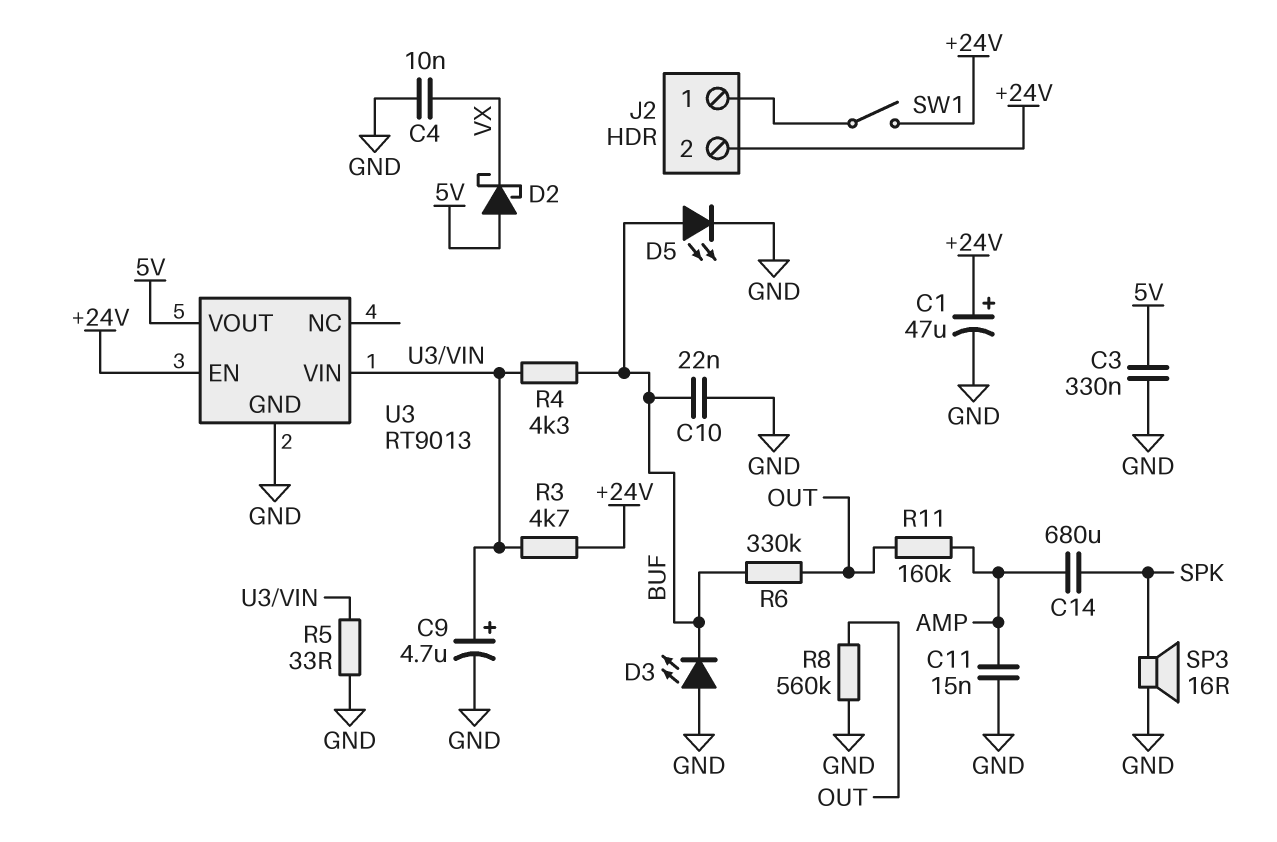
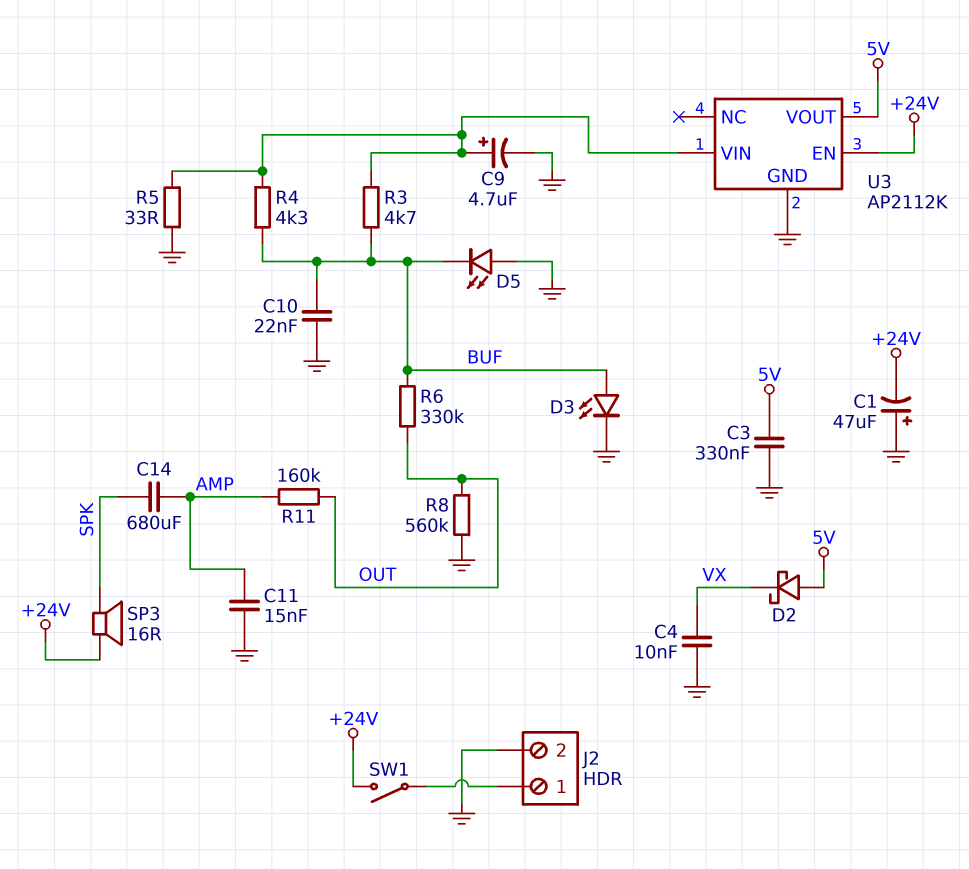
C1: 47uF (plus +24V, minus GND) -> 47uF (plus GND, minus +24V)
D3: LED (A GND, K BUF) -> LED (A BUF, K GND)
D5: LED (A BUF, K GND) -> LED (A GND, K BUF)
J2 pin 2: +24V -> GND
R3: 4.7k (+24V, U3/VIN) -> 4.7k (BUF, U3/VIN)
SP3: speaker 16R (GND, SPK) -> speaker 16R (+24V, SPK)
U3: RT9013 -> AP2112K

